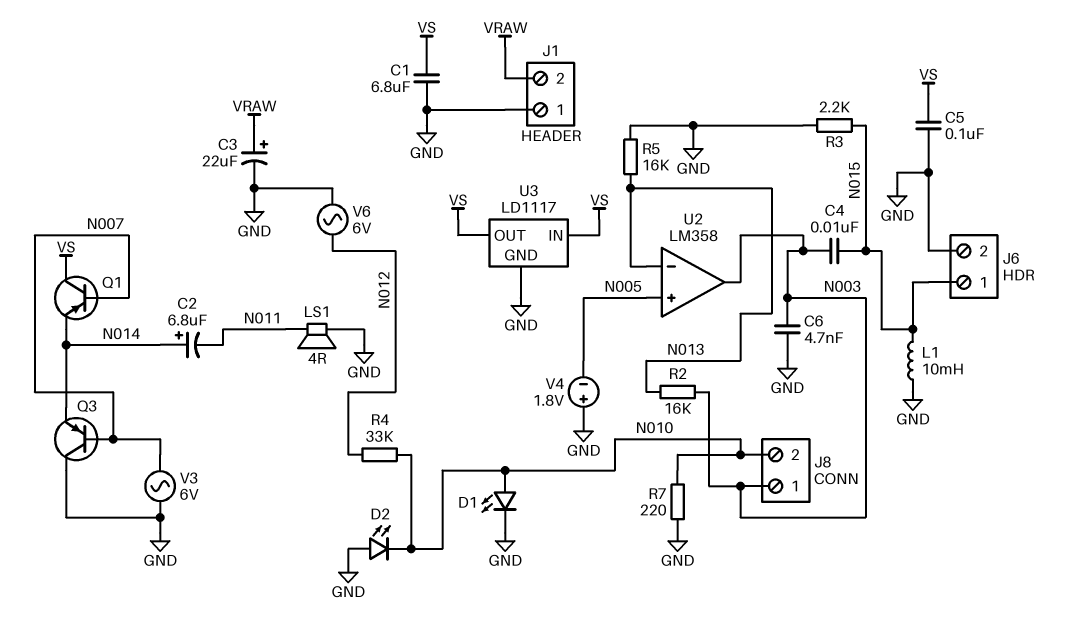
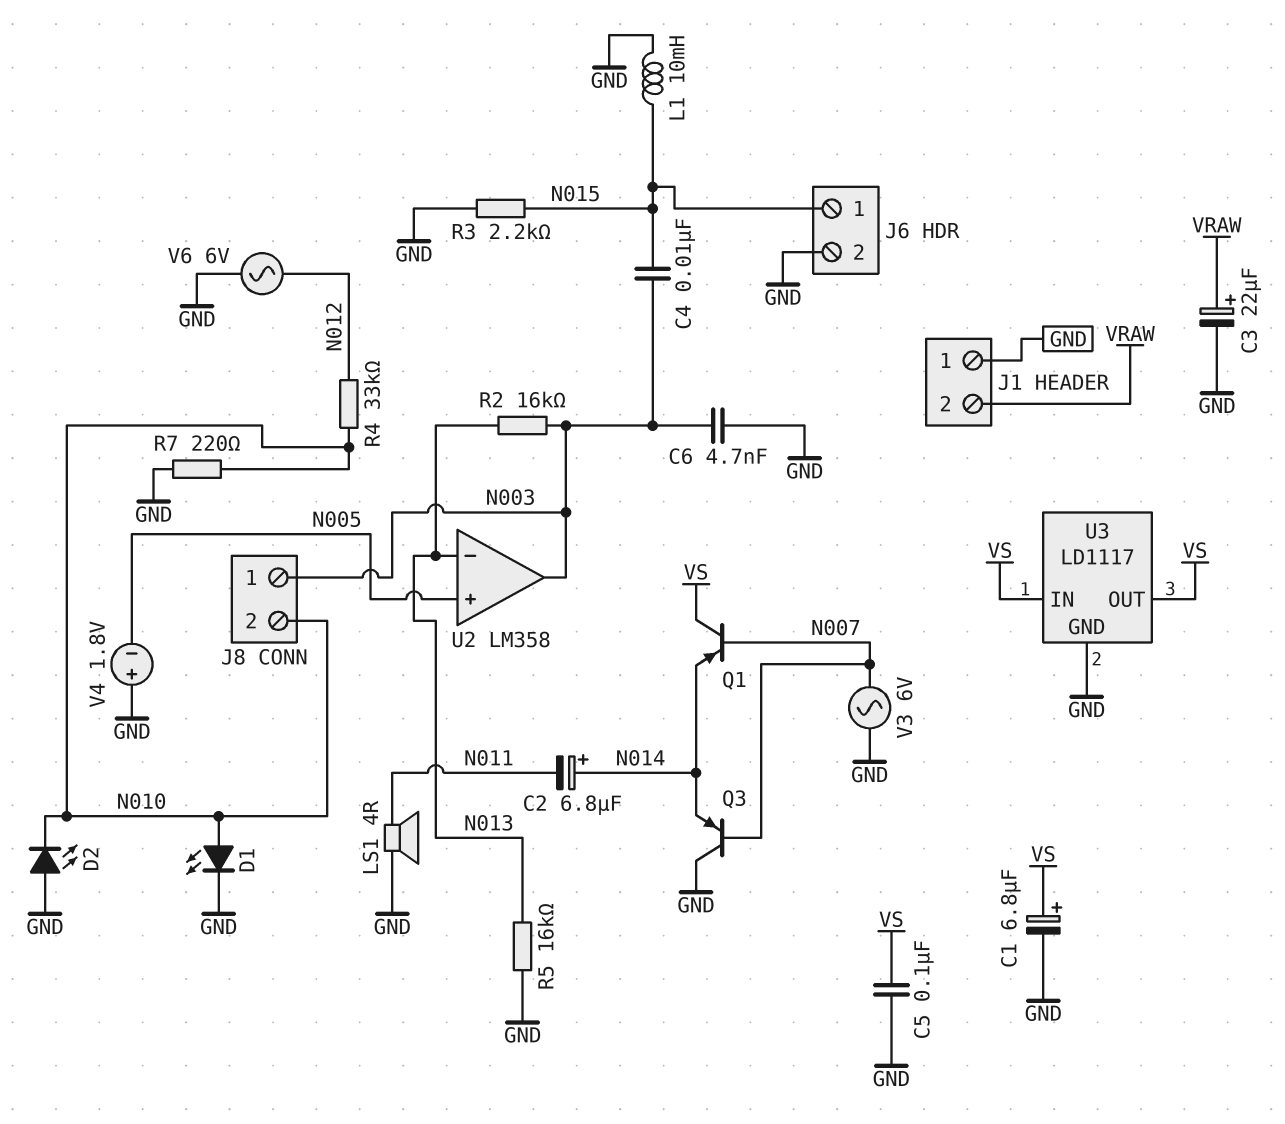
C1: 6.8uF (GND, VS) -> 6.8uF (plus VS, minus GND)

